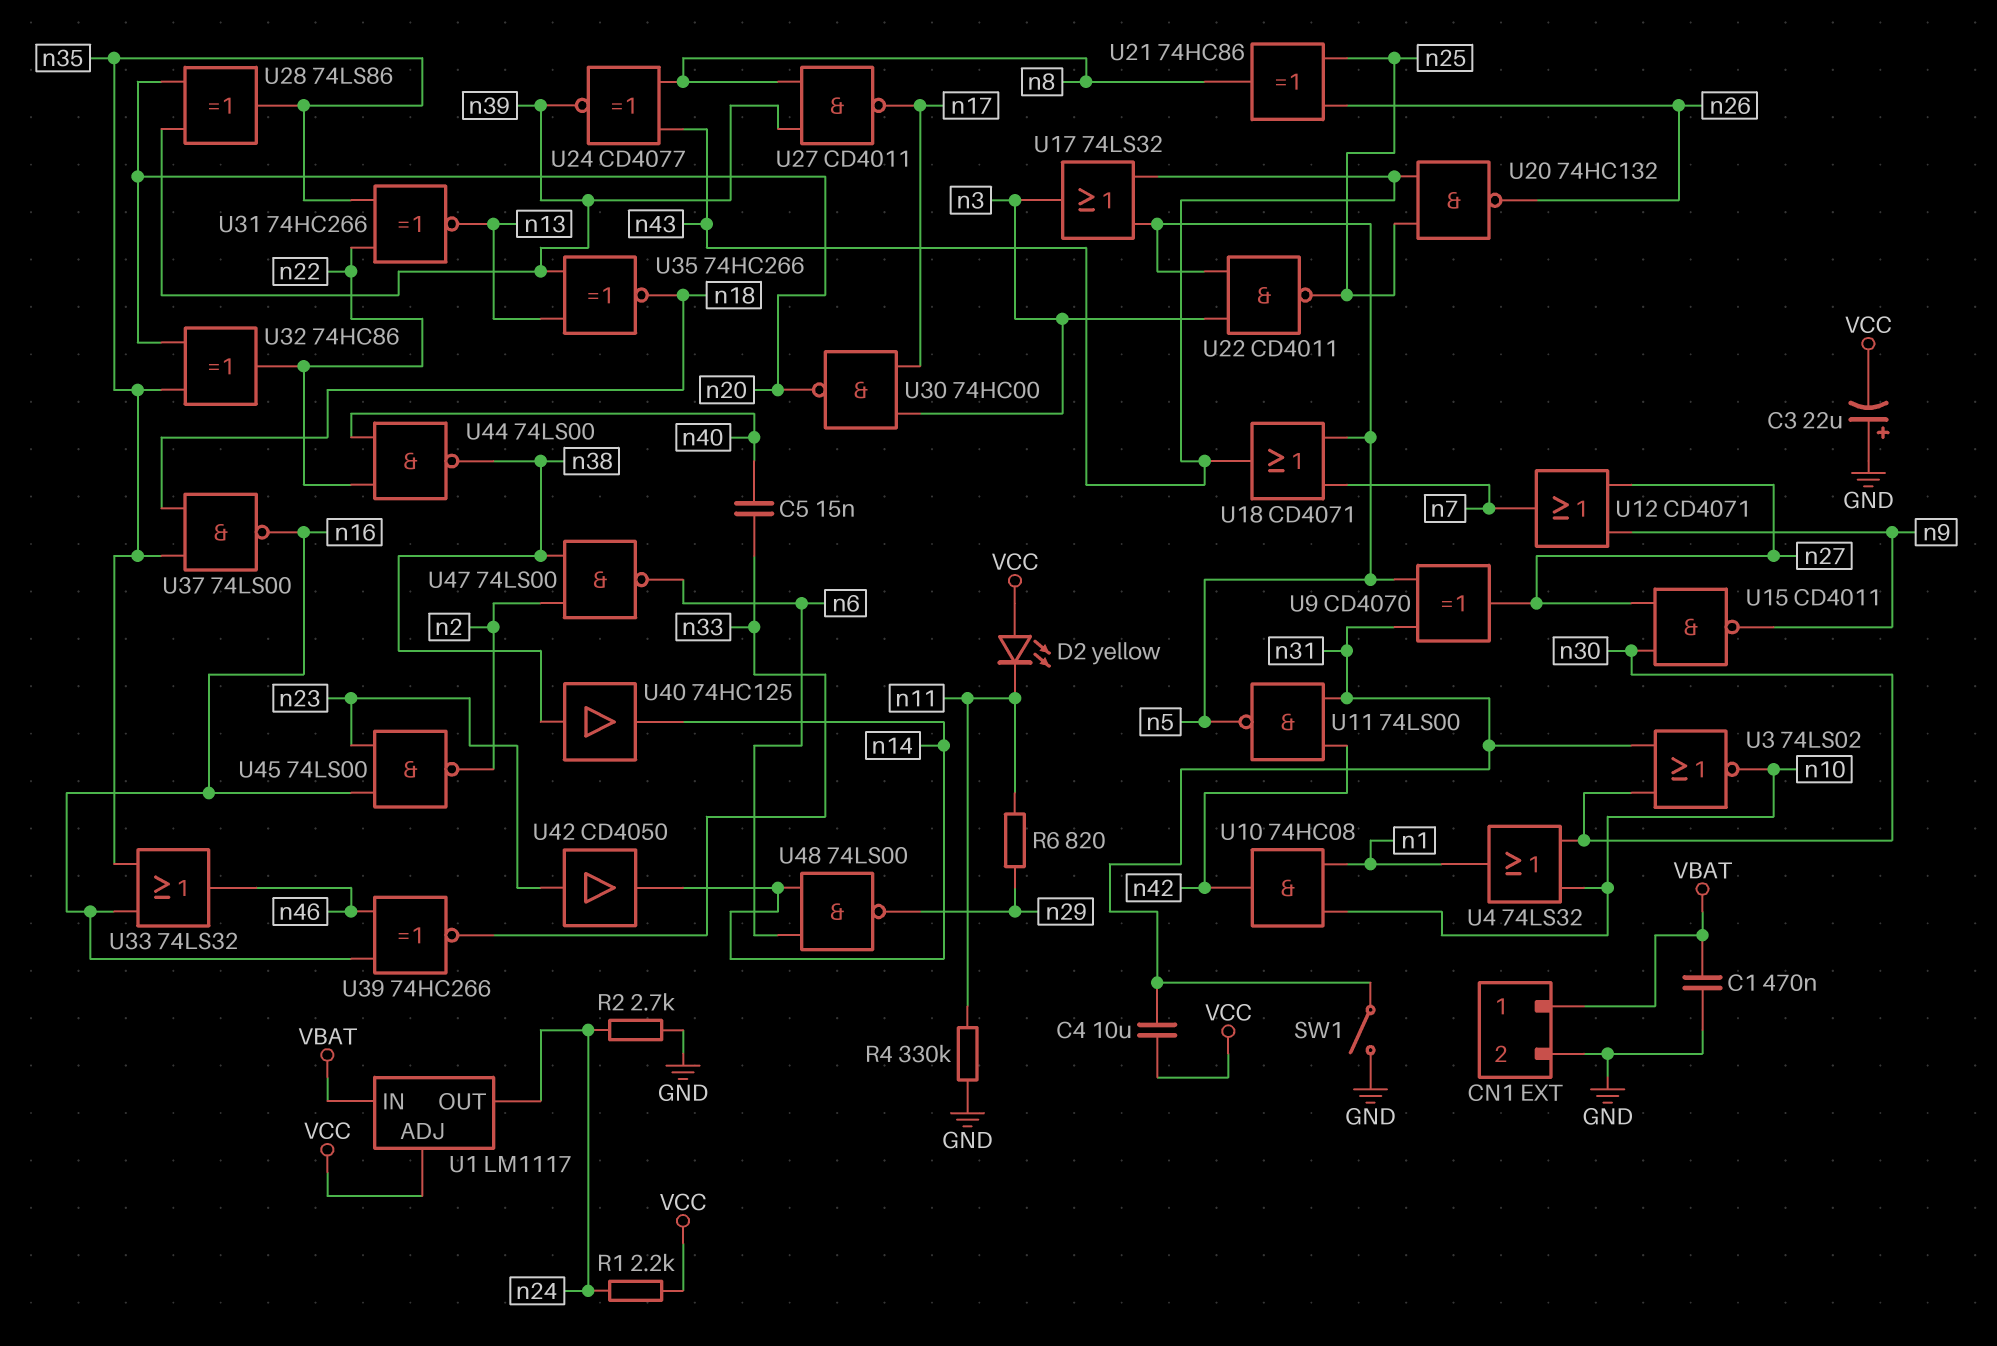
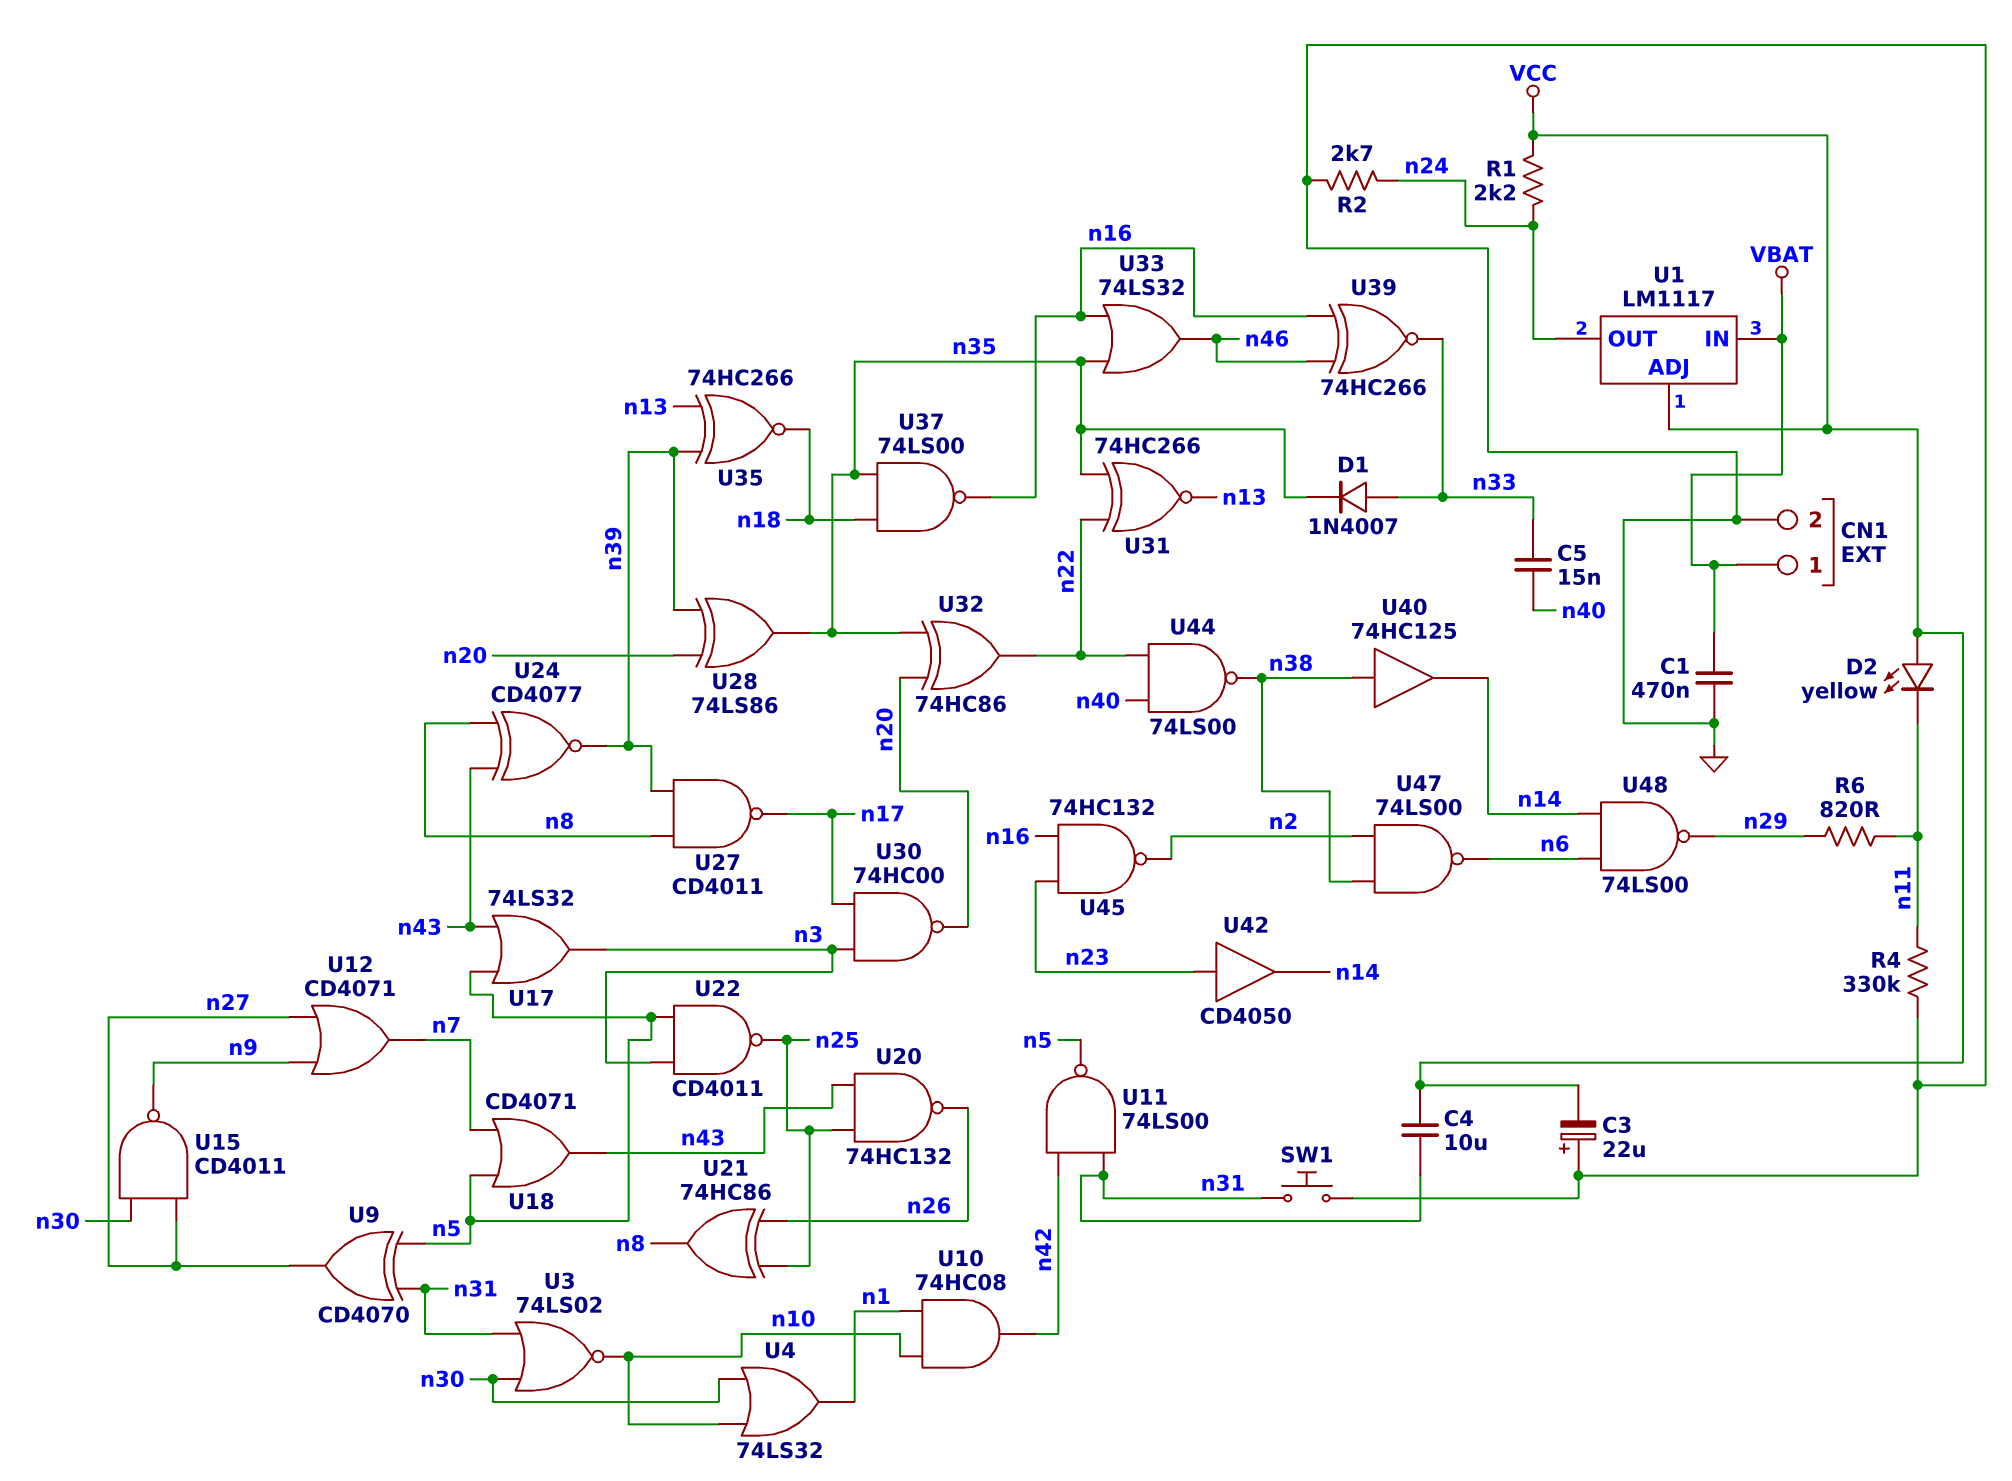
D1: none -> diode 1N4007 (A n33, K n35)
SW1: switch (GND, n31) -> button (GND, n31)
U45: NAND 74LS00 (in n16, in n23, out n2) -> NAND 74HC132 (in n16, in n23, out n2)

